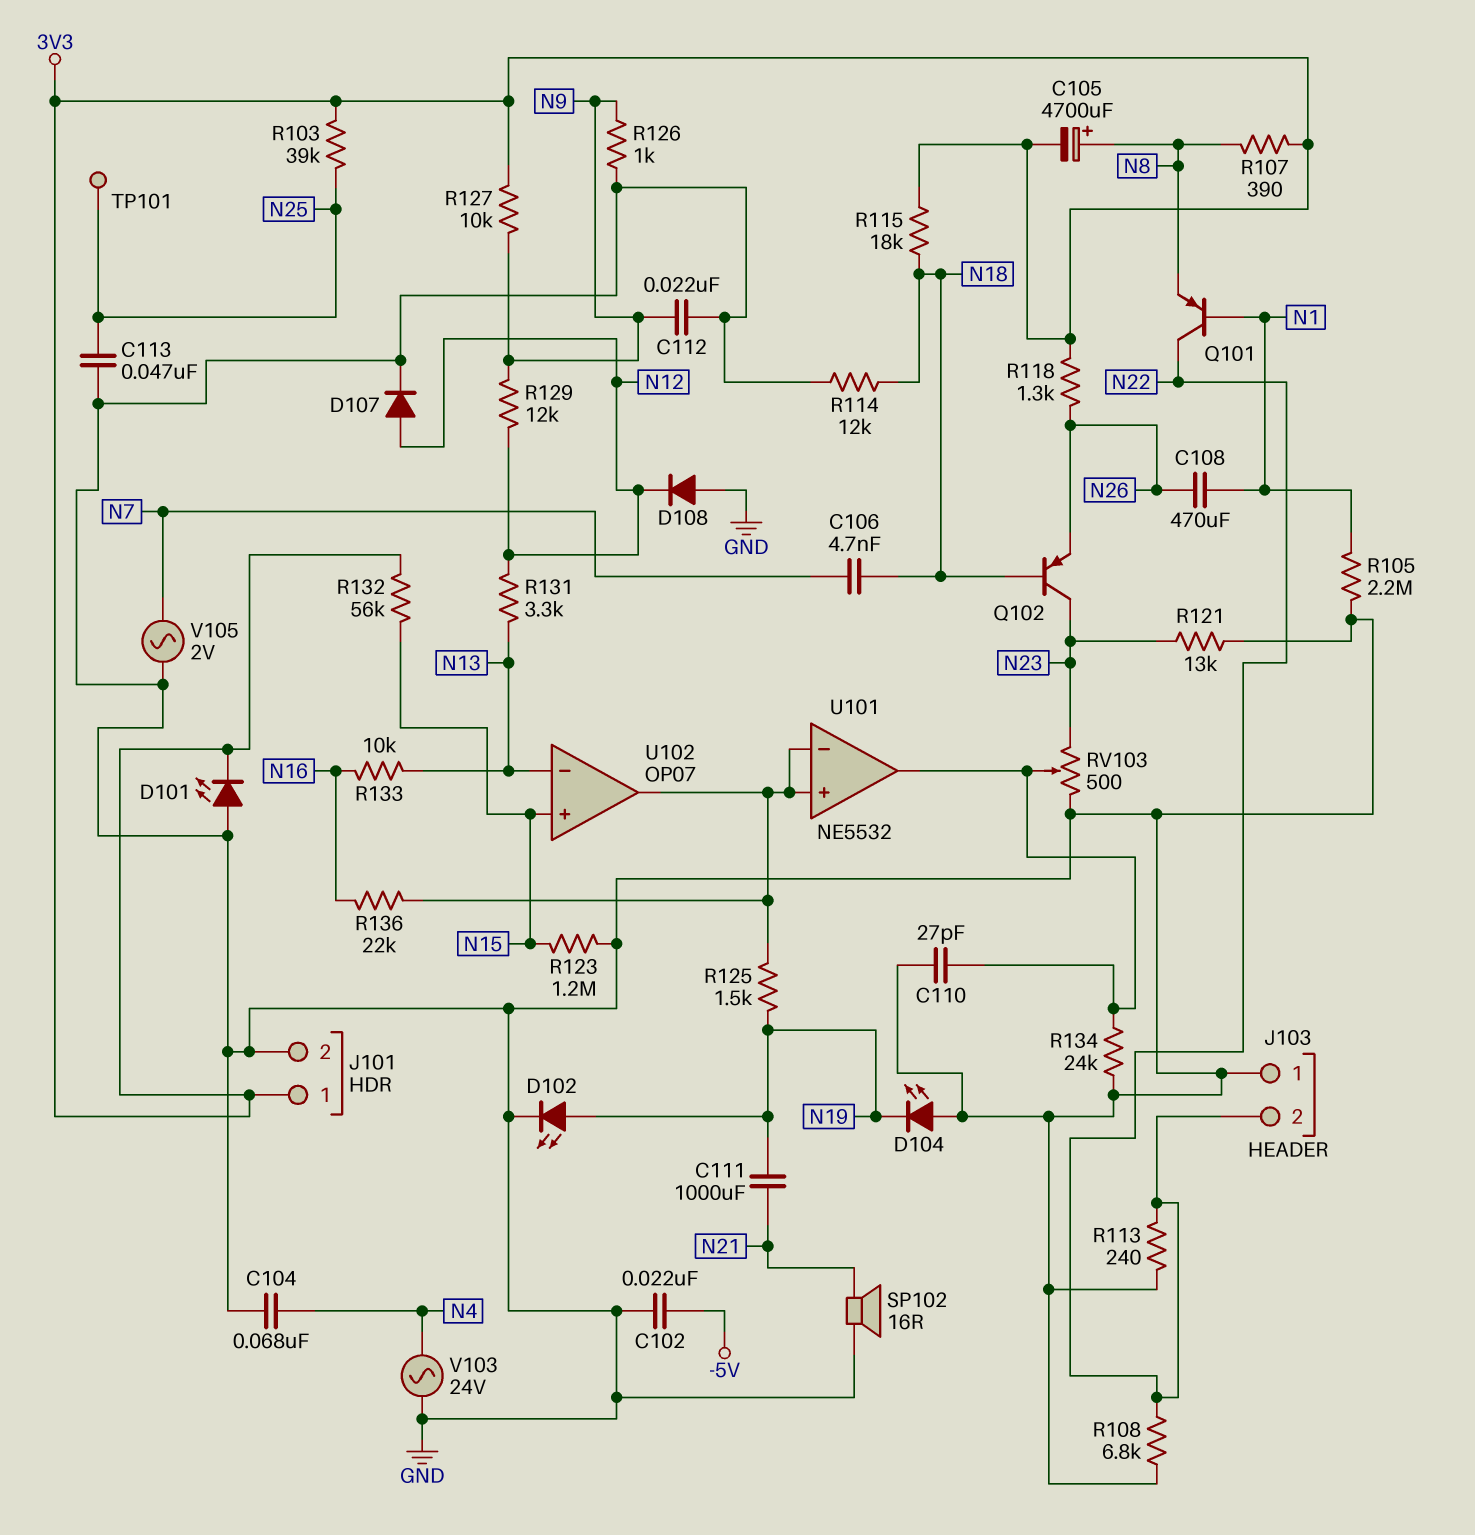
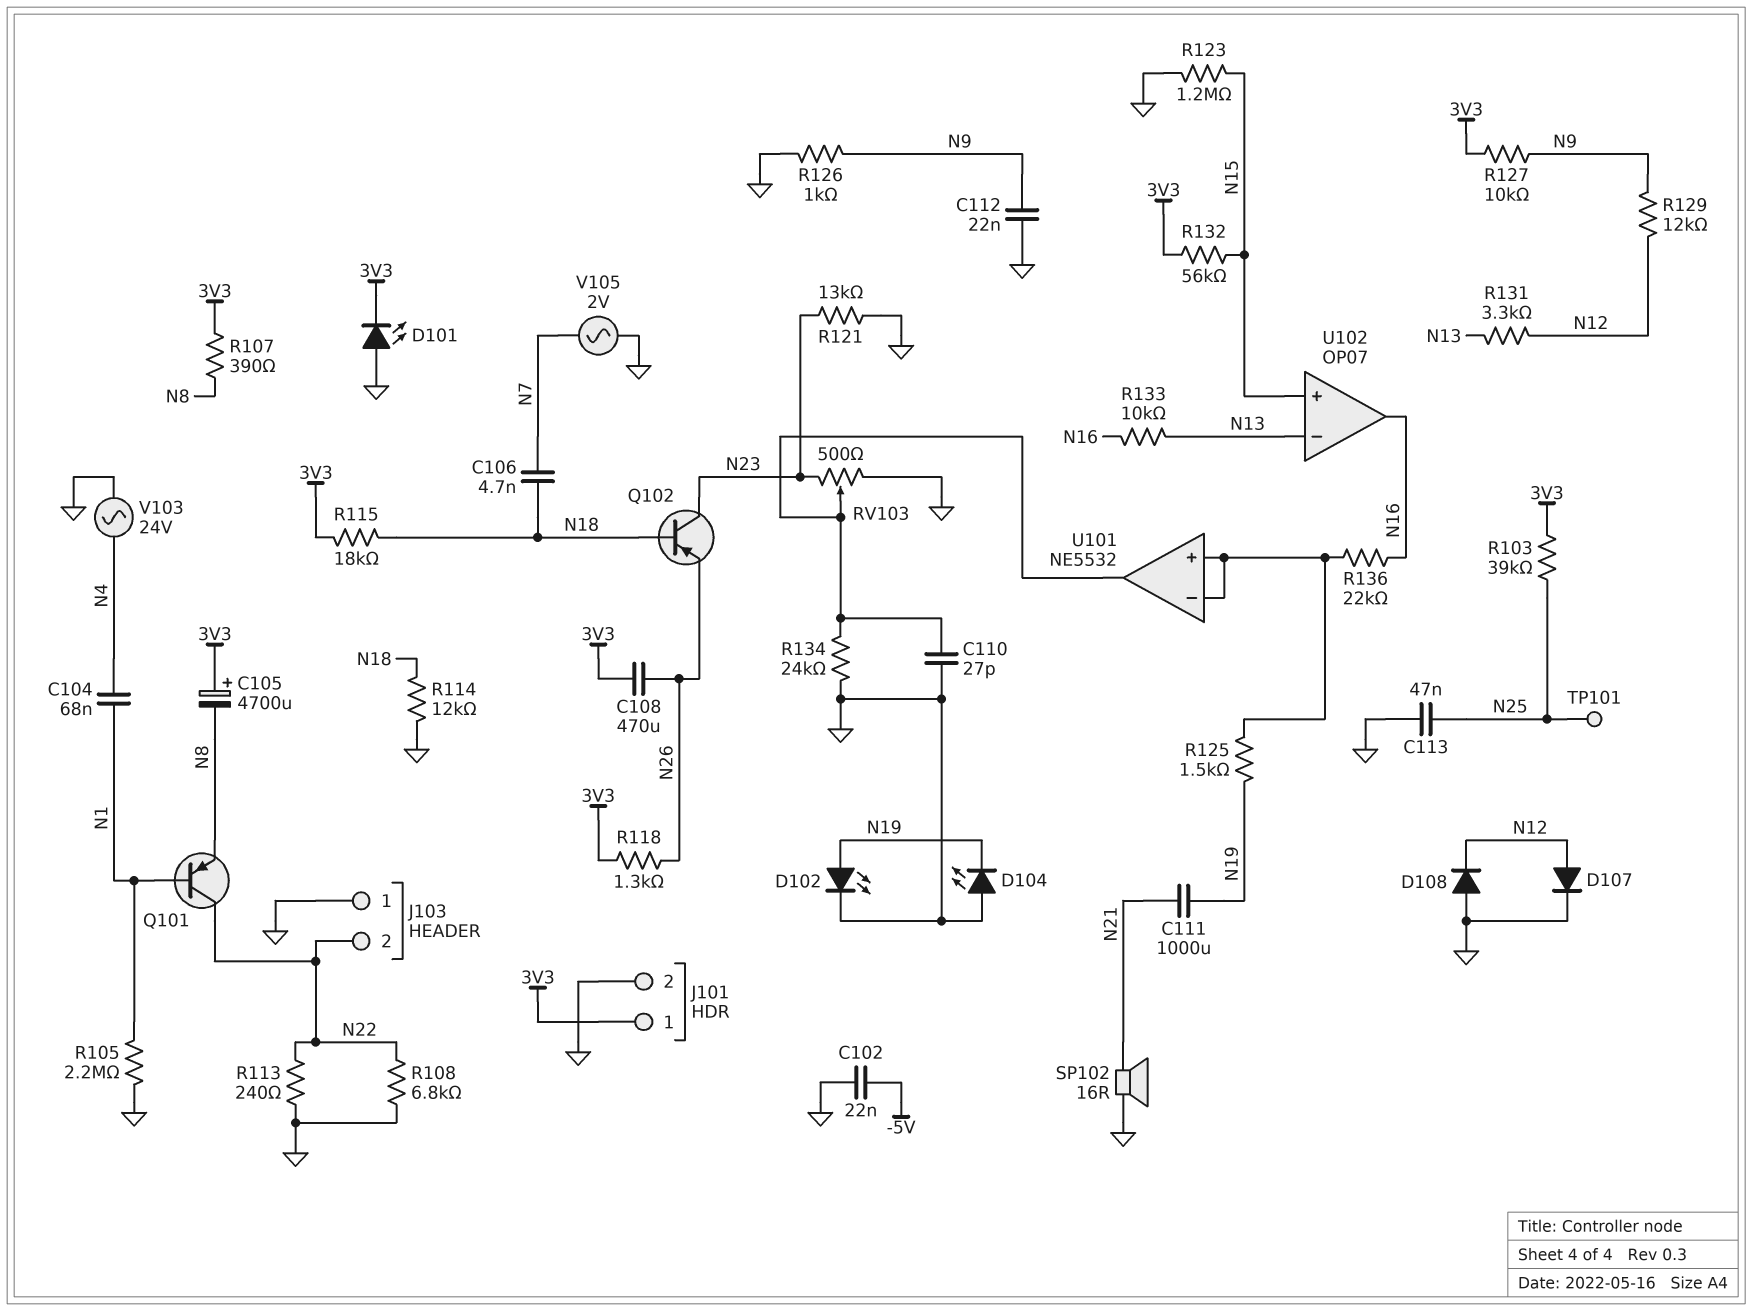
C104: 68nF (GND, N4) -> 68nF (N1, N4)
C105: 4700uF (plus N8, minus 3V3) -> 4700uF (plus 3V3, minus N8)
C108: 470uF (N1, N26) -> 470uF (3V3, N26)
U102 pin out: U101/in+ -> N16

